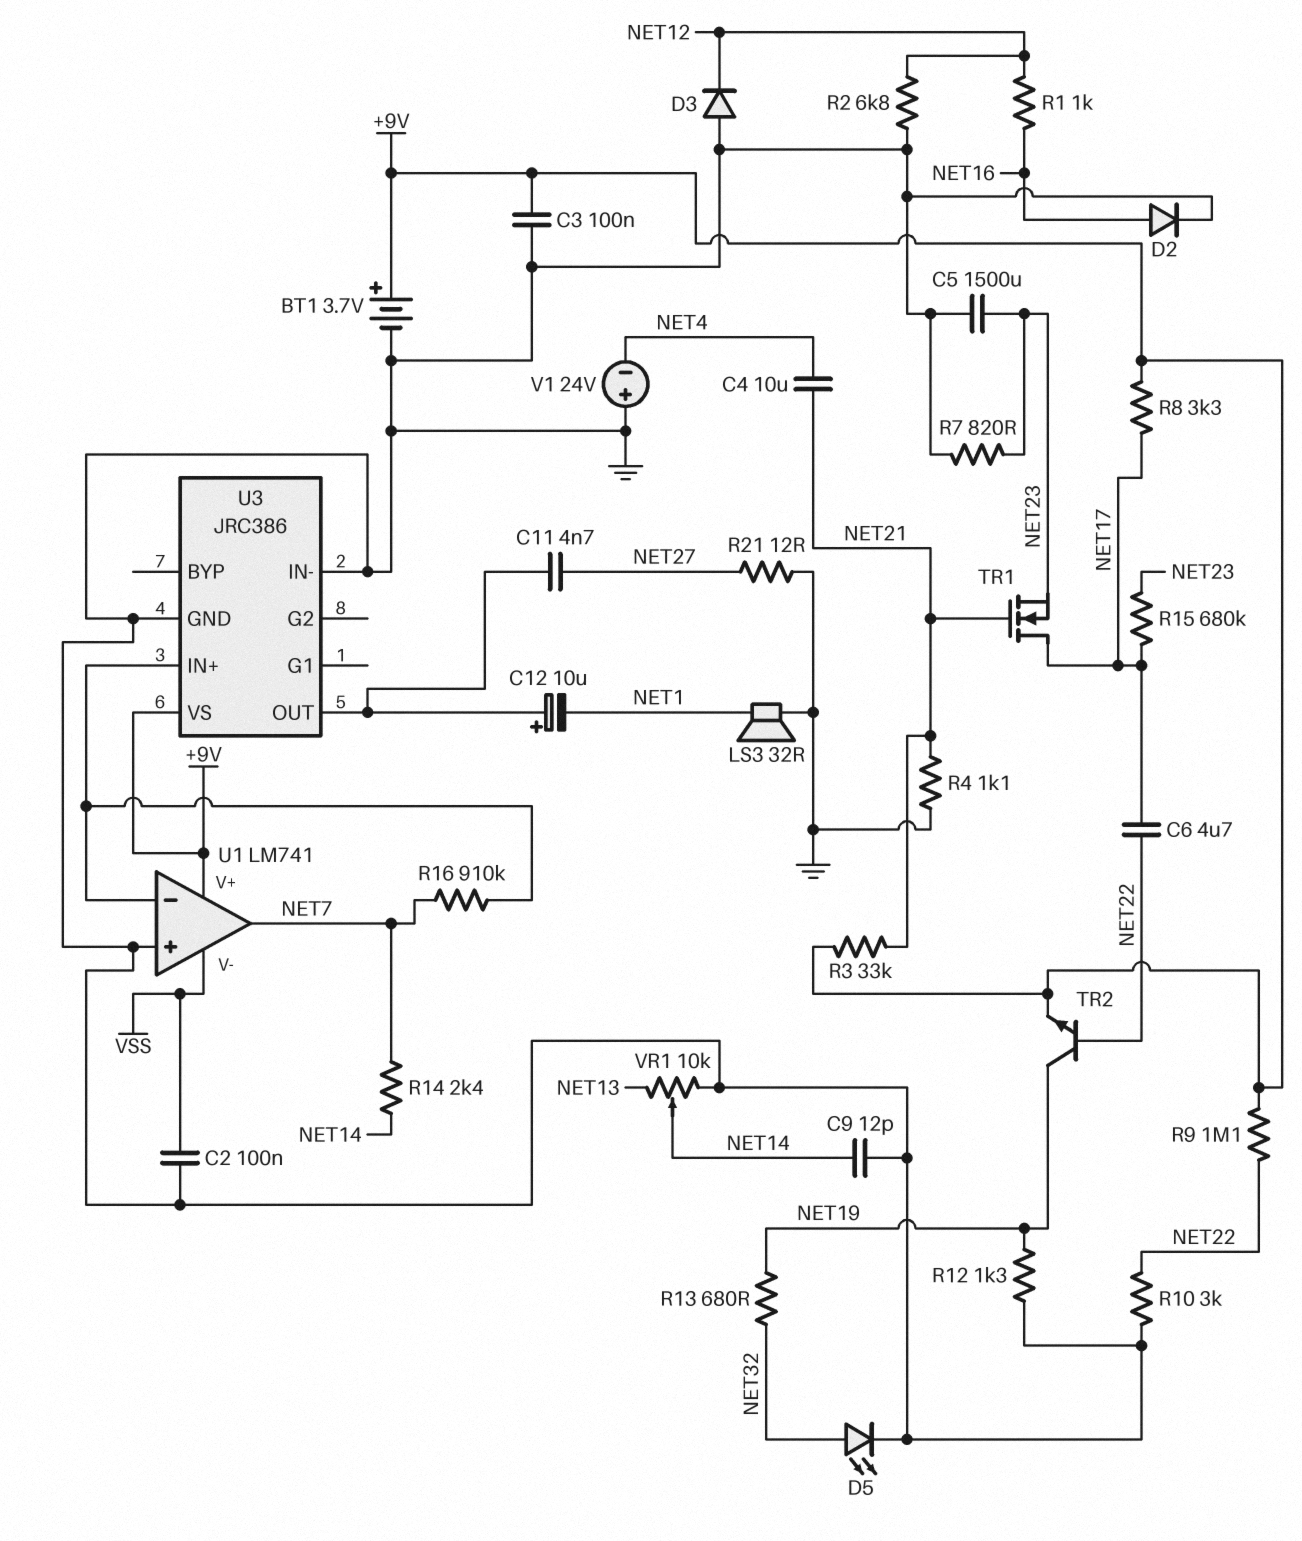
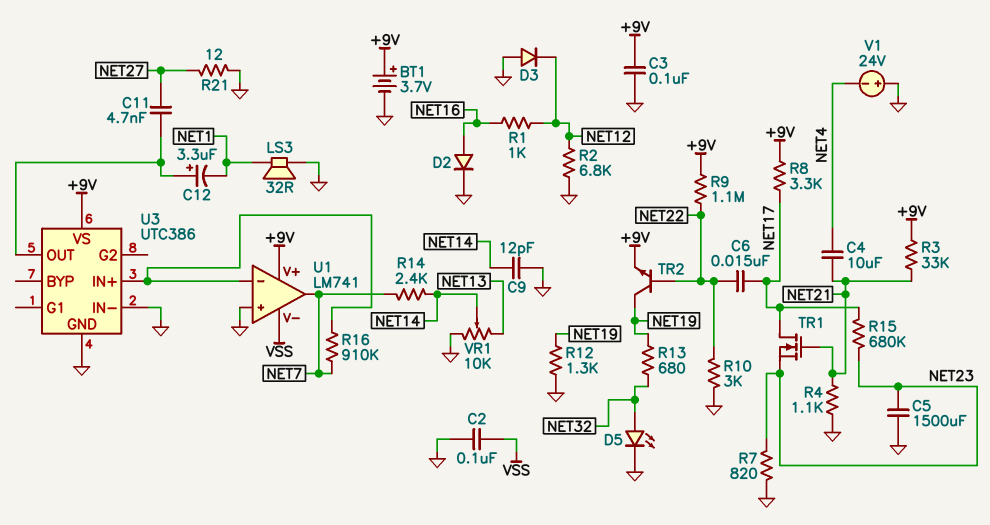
C6: 4.7uF (NET17, NET22) -> 15nF (NET17, NET22)
C12: 10uF (plus U3/OUT, minus NET1) -> 3.3uF (plus U3/OUT, minus NET1)
U3: JRC386 -> UTC386

